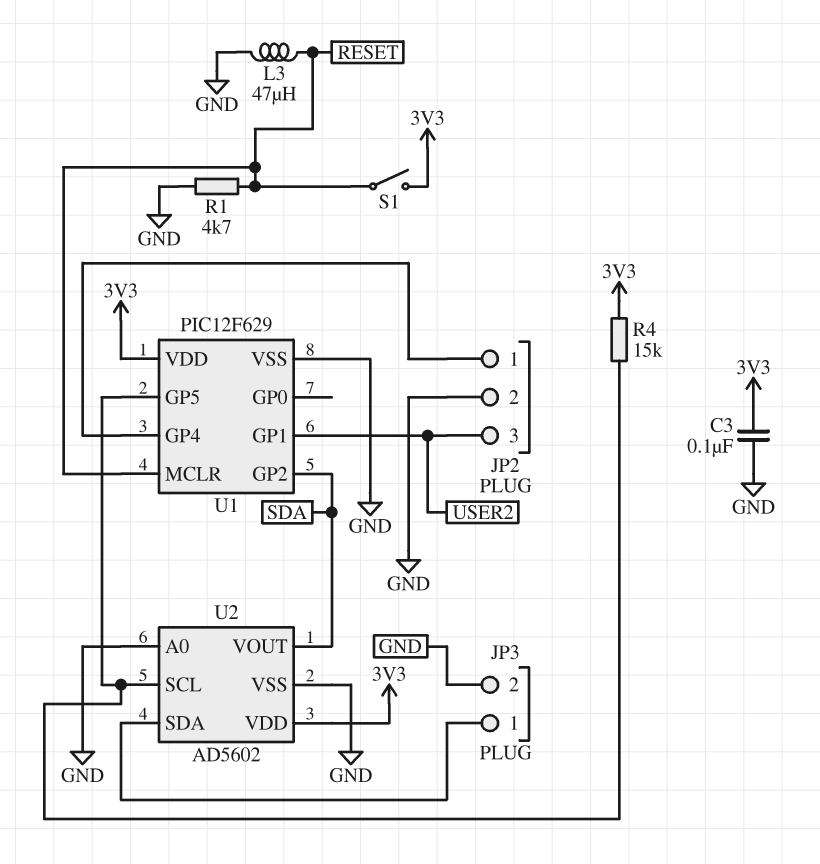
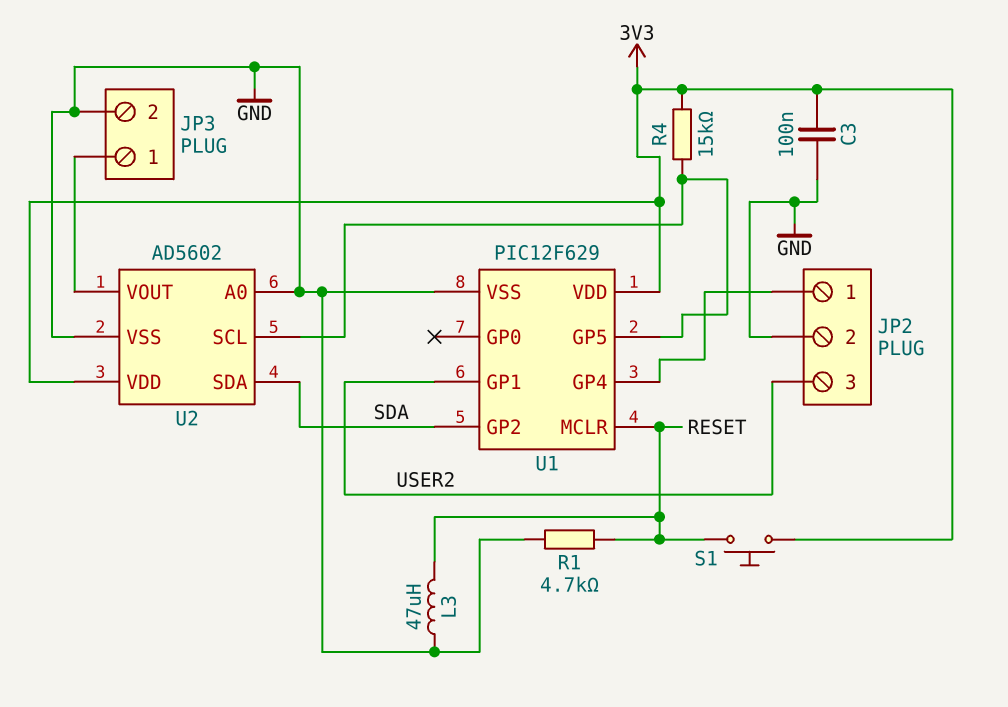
S1: switch (3V3, RESET) -> button (3V3, RESET)
U2 pin SDA: JP3/1 -> SDA
U2 pin VOUT: SDA -> JP3/1

